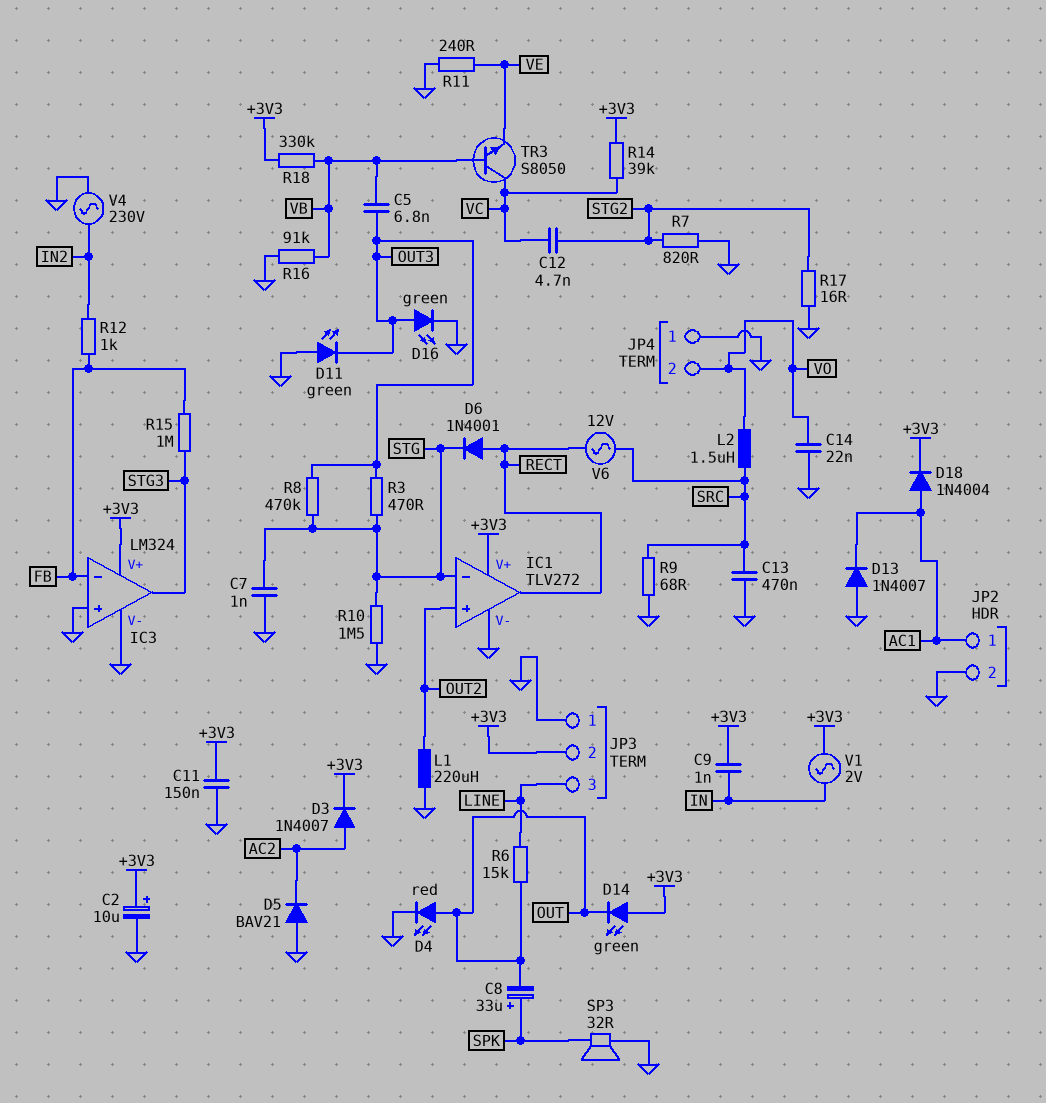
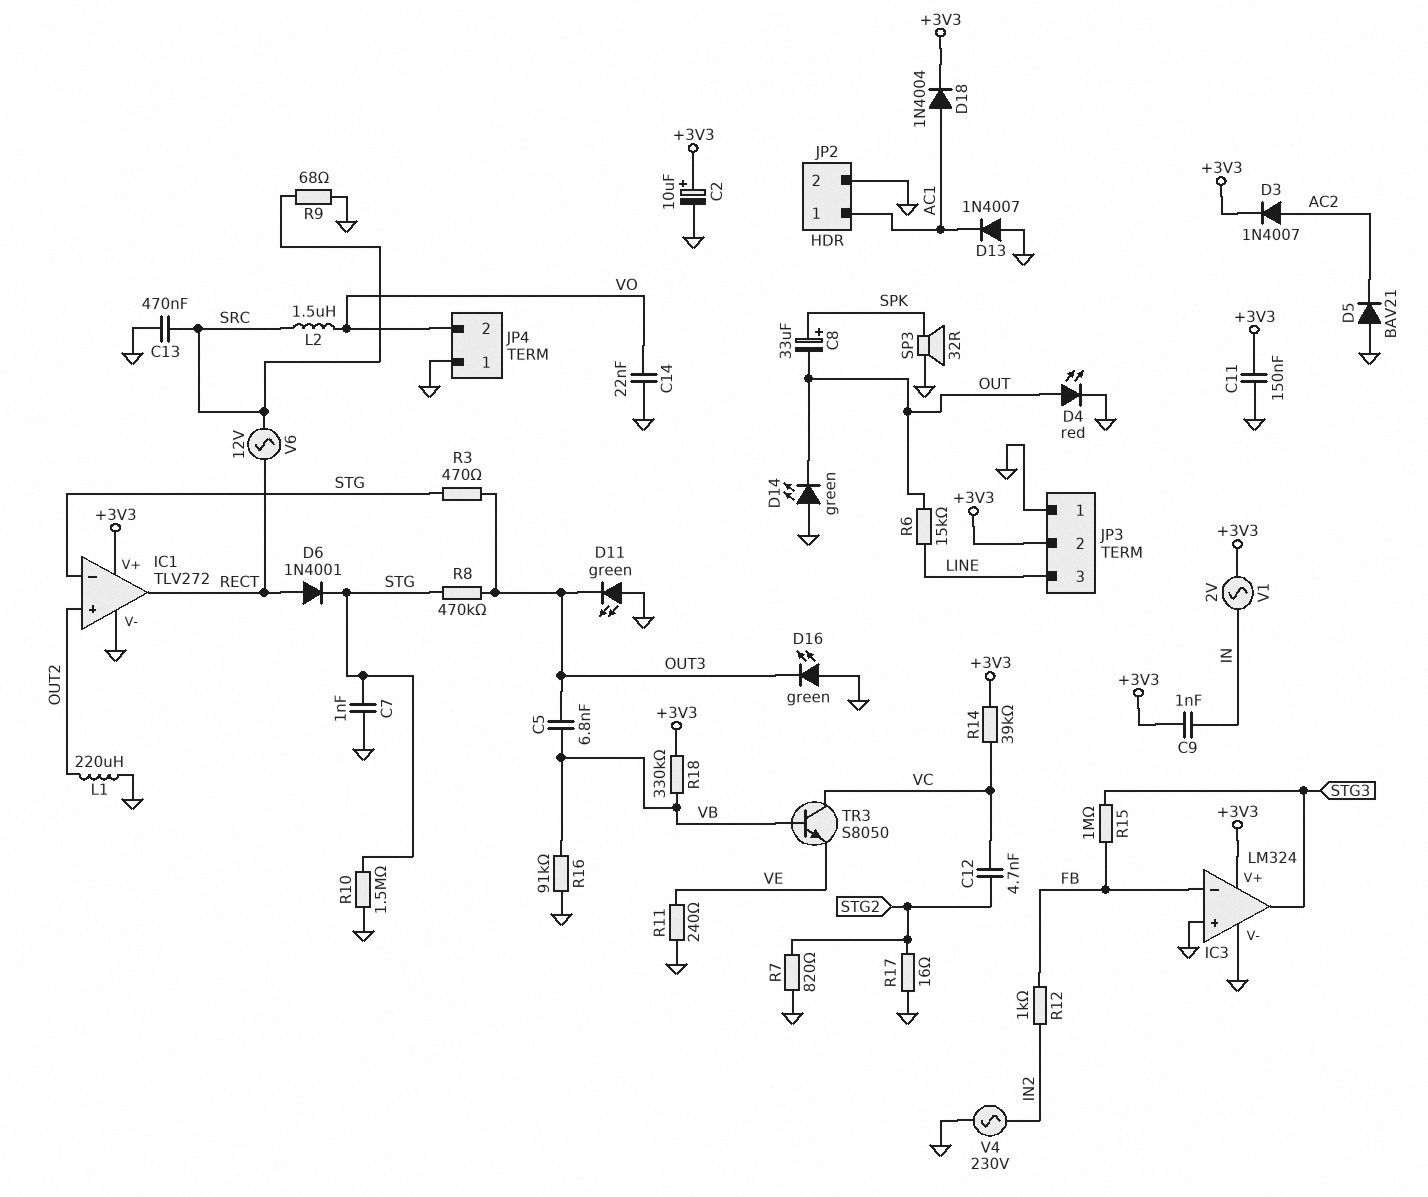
D14: LED green (A +3V3, K OUT) -> LED green (A GND, K OUT)
D16: LED green (A OUT3, K GND) -> LED green (A GND, K OUT3)

